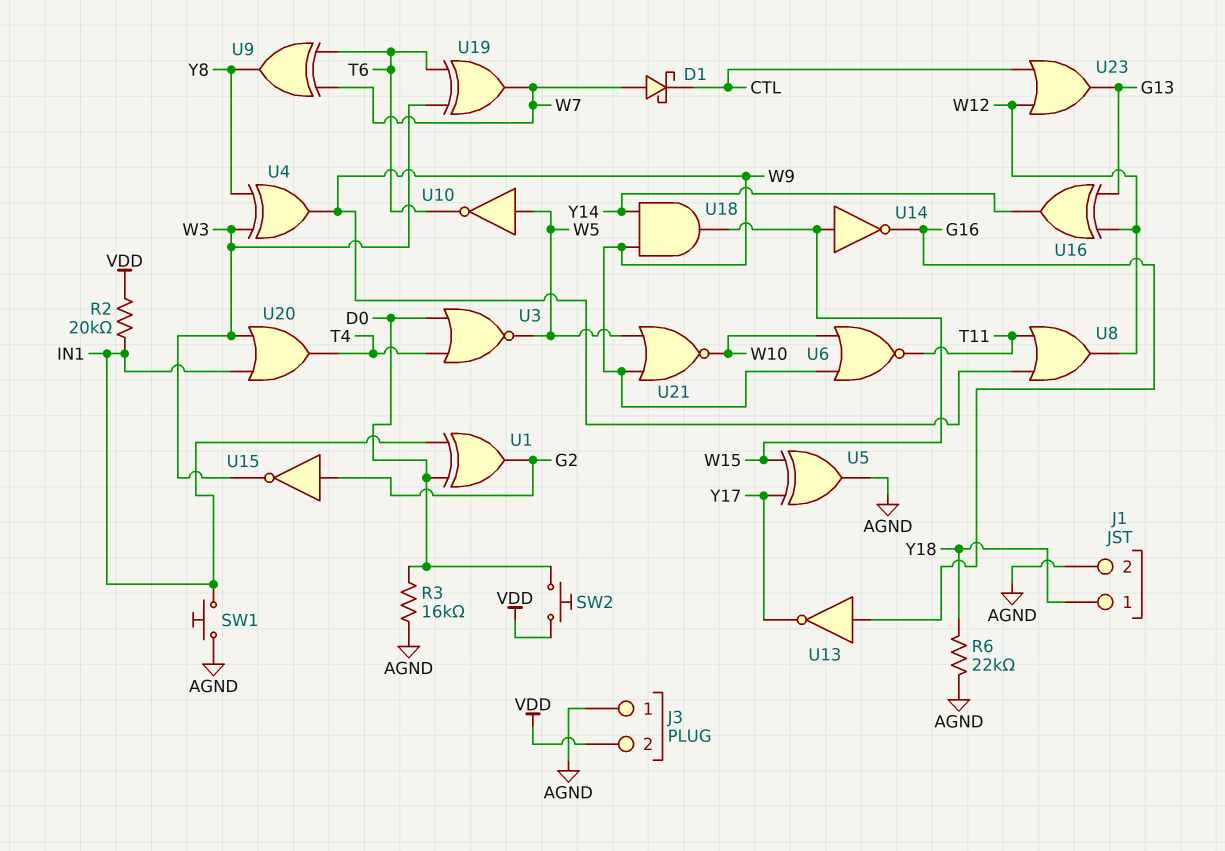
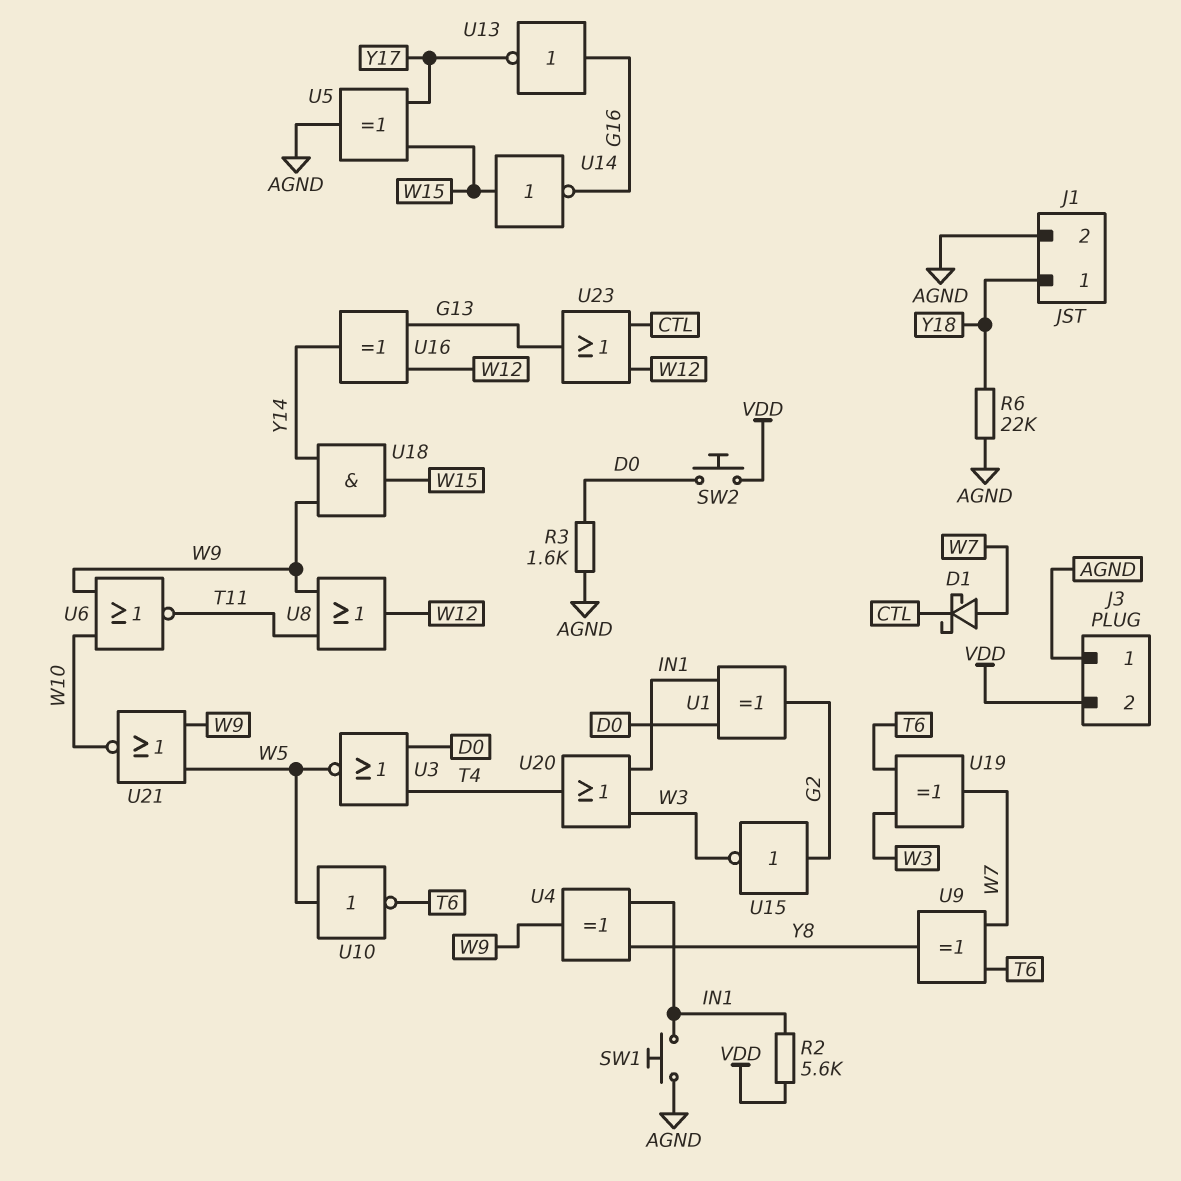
R2: 20k (IN1, VDD) -> 5.6k (IN1, VDD)
R3: 16k (AGND, D0) -> 1.6k (AGND, D0)
U4: XOR (in W3, in Y8, out W9) -> XOR (in IN1, in Y8, out W9)

